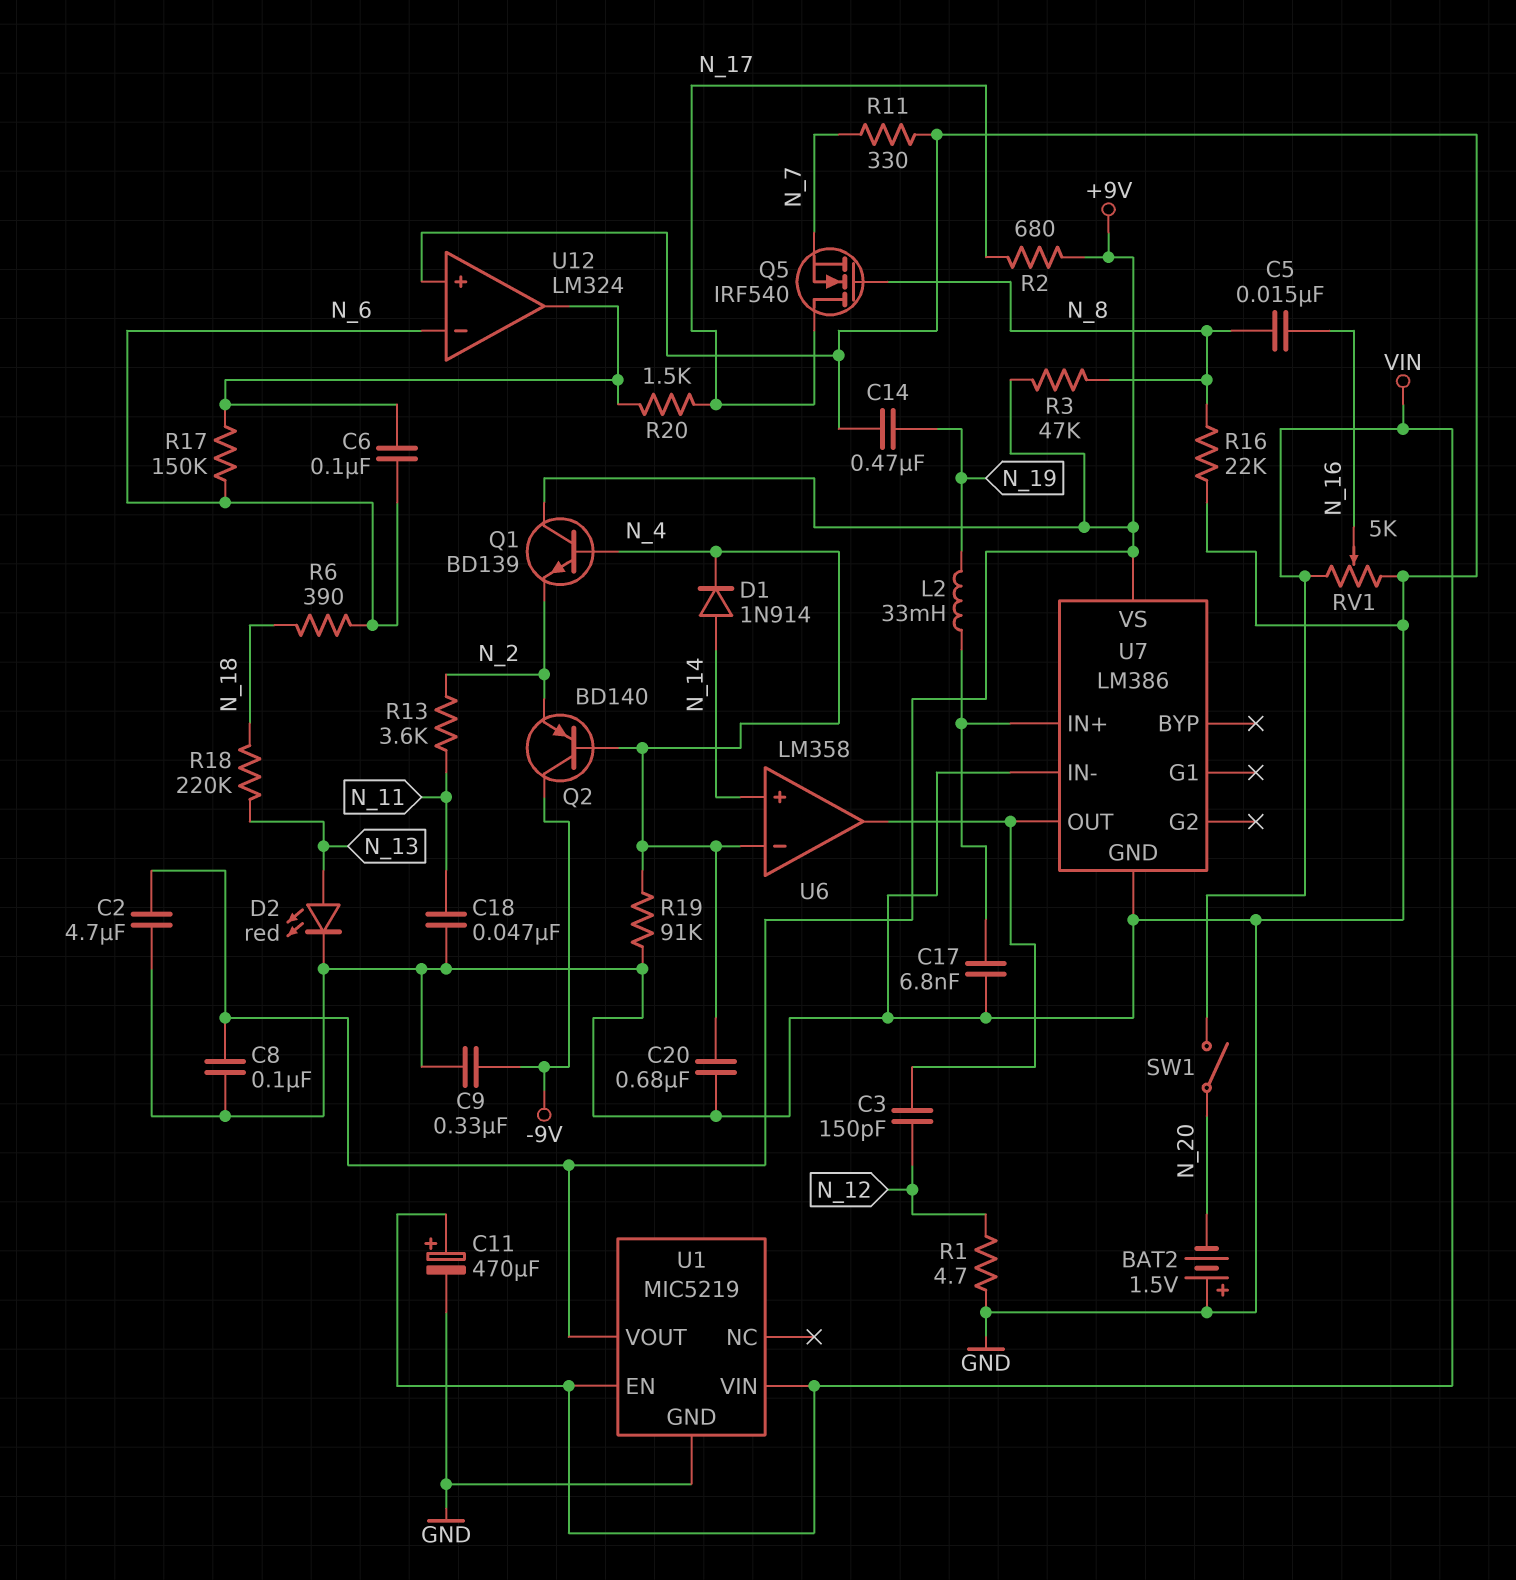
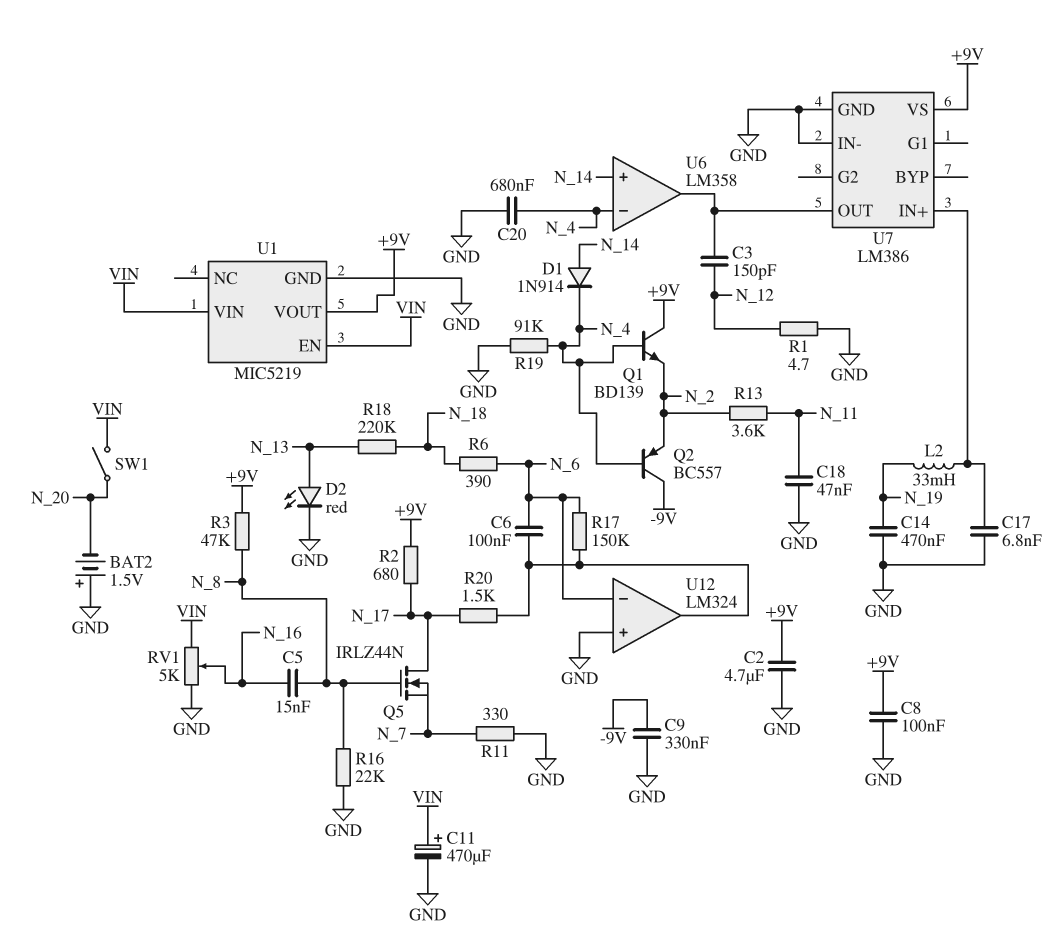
Q2: PNP BD140 (B N_4, C -9V, E N_2) -> PNP BC557 (B N_4, C -9V, E N_2)
Q5: NMOS IRF540 (G N_8, D N_17, S N_7) -> NMOS IRLZ44N (G N_8, D N_17, S N_7)

